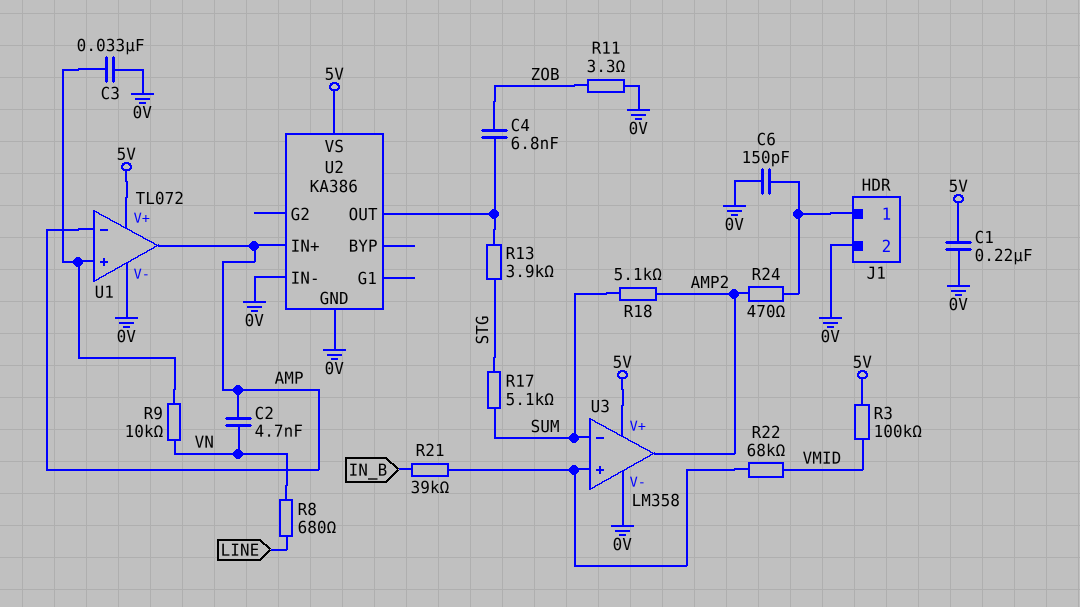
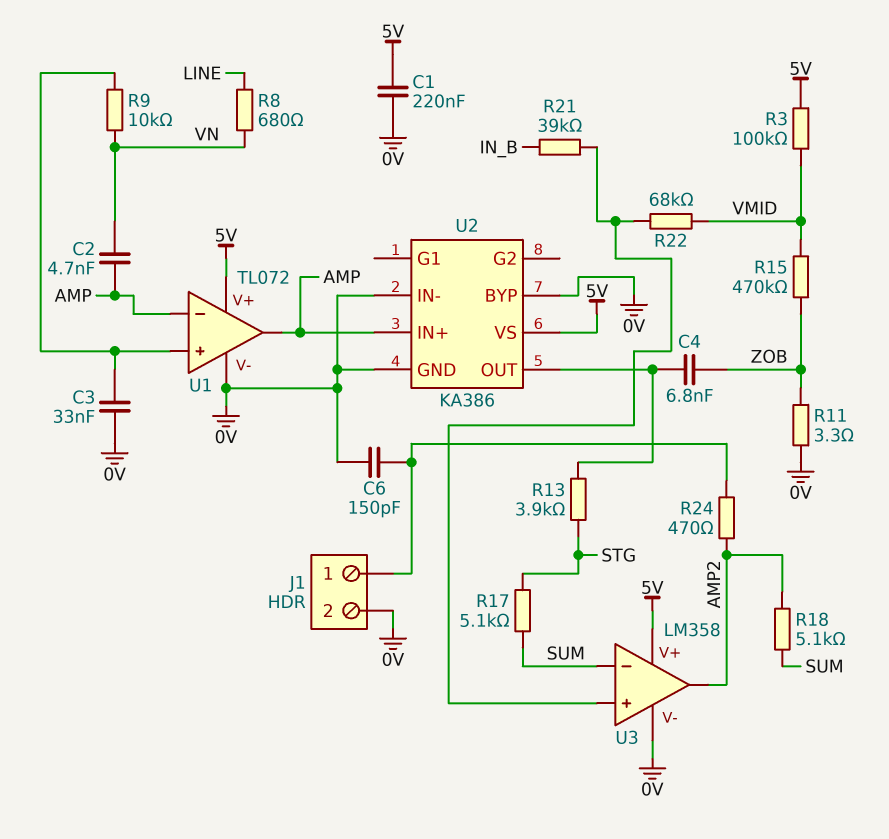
R15: none -> 470k (VMID, ZOB)
U2 pin BYP: none -> 0V

